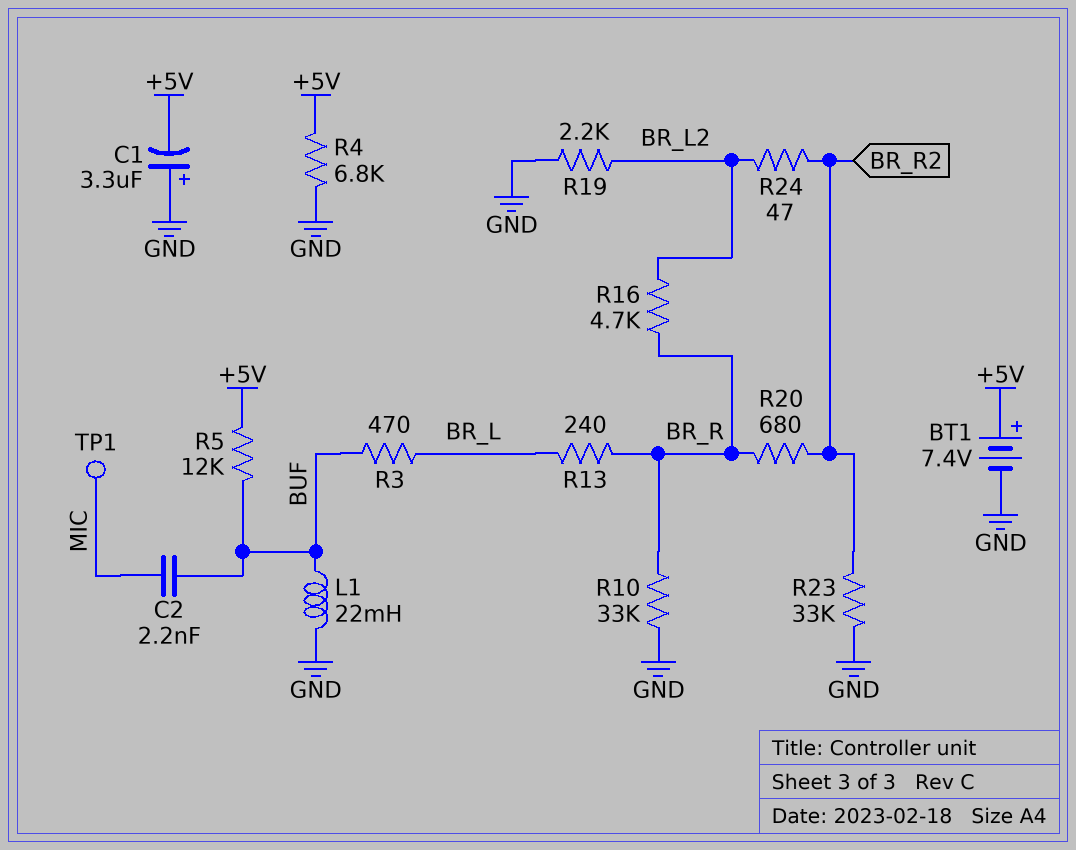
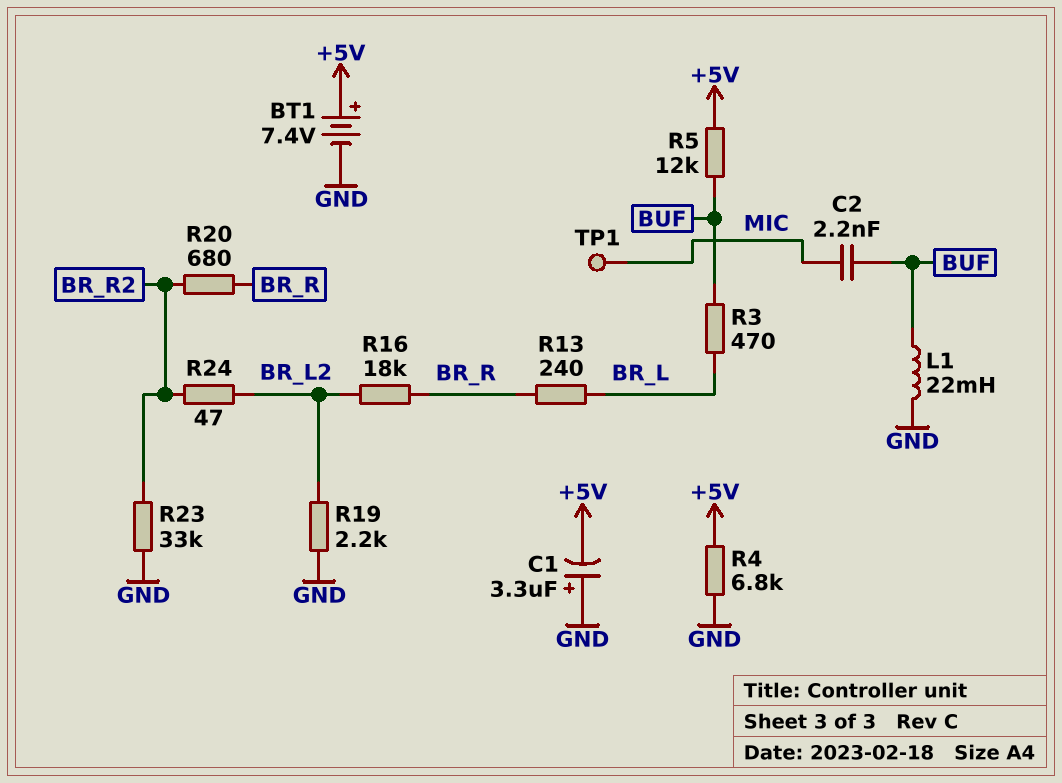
R10: 33k (BR_R, GND) -> none
R16: 4.7k (BR_L2, BR_R) -> 18k (BR_L2, BR_R)

